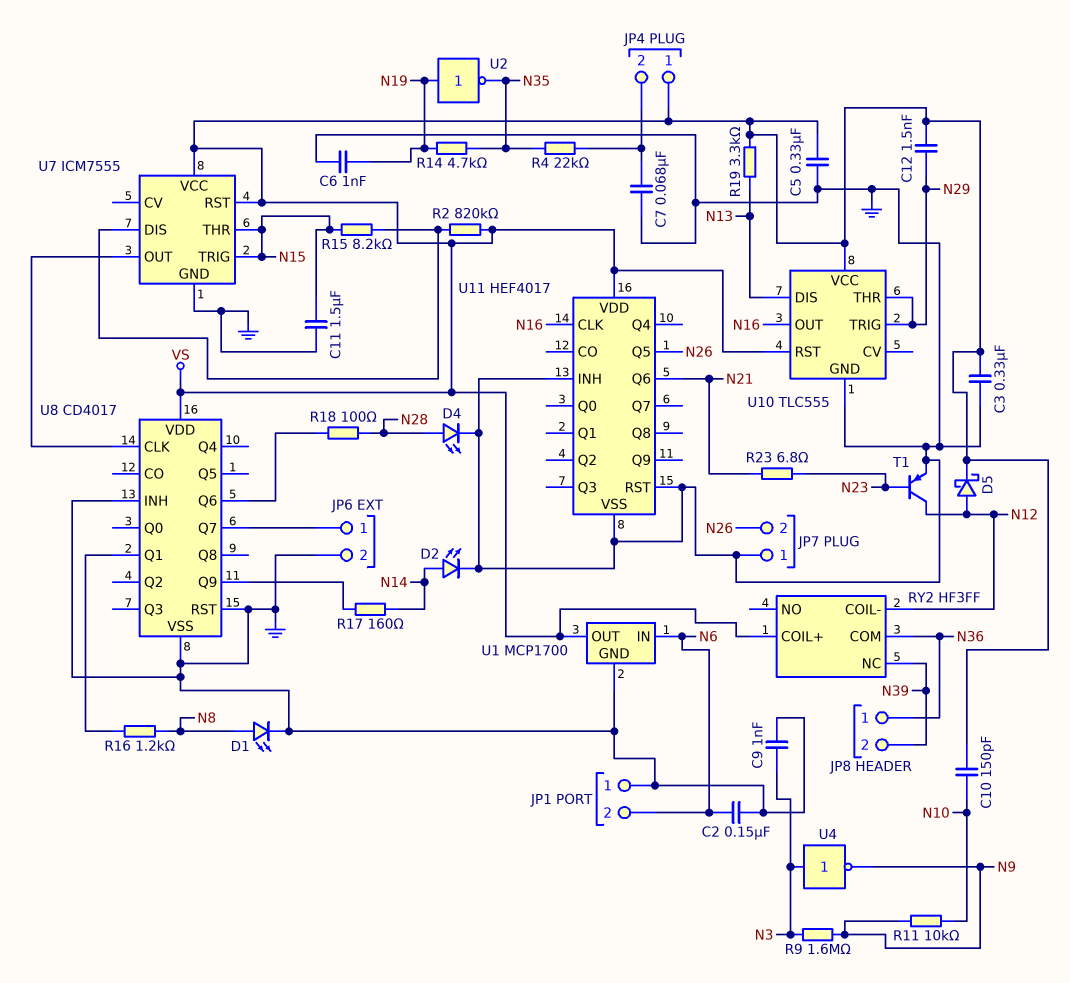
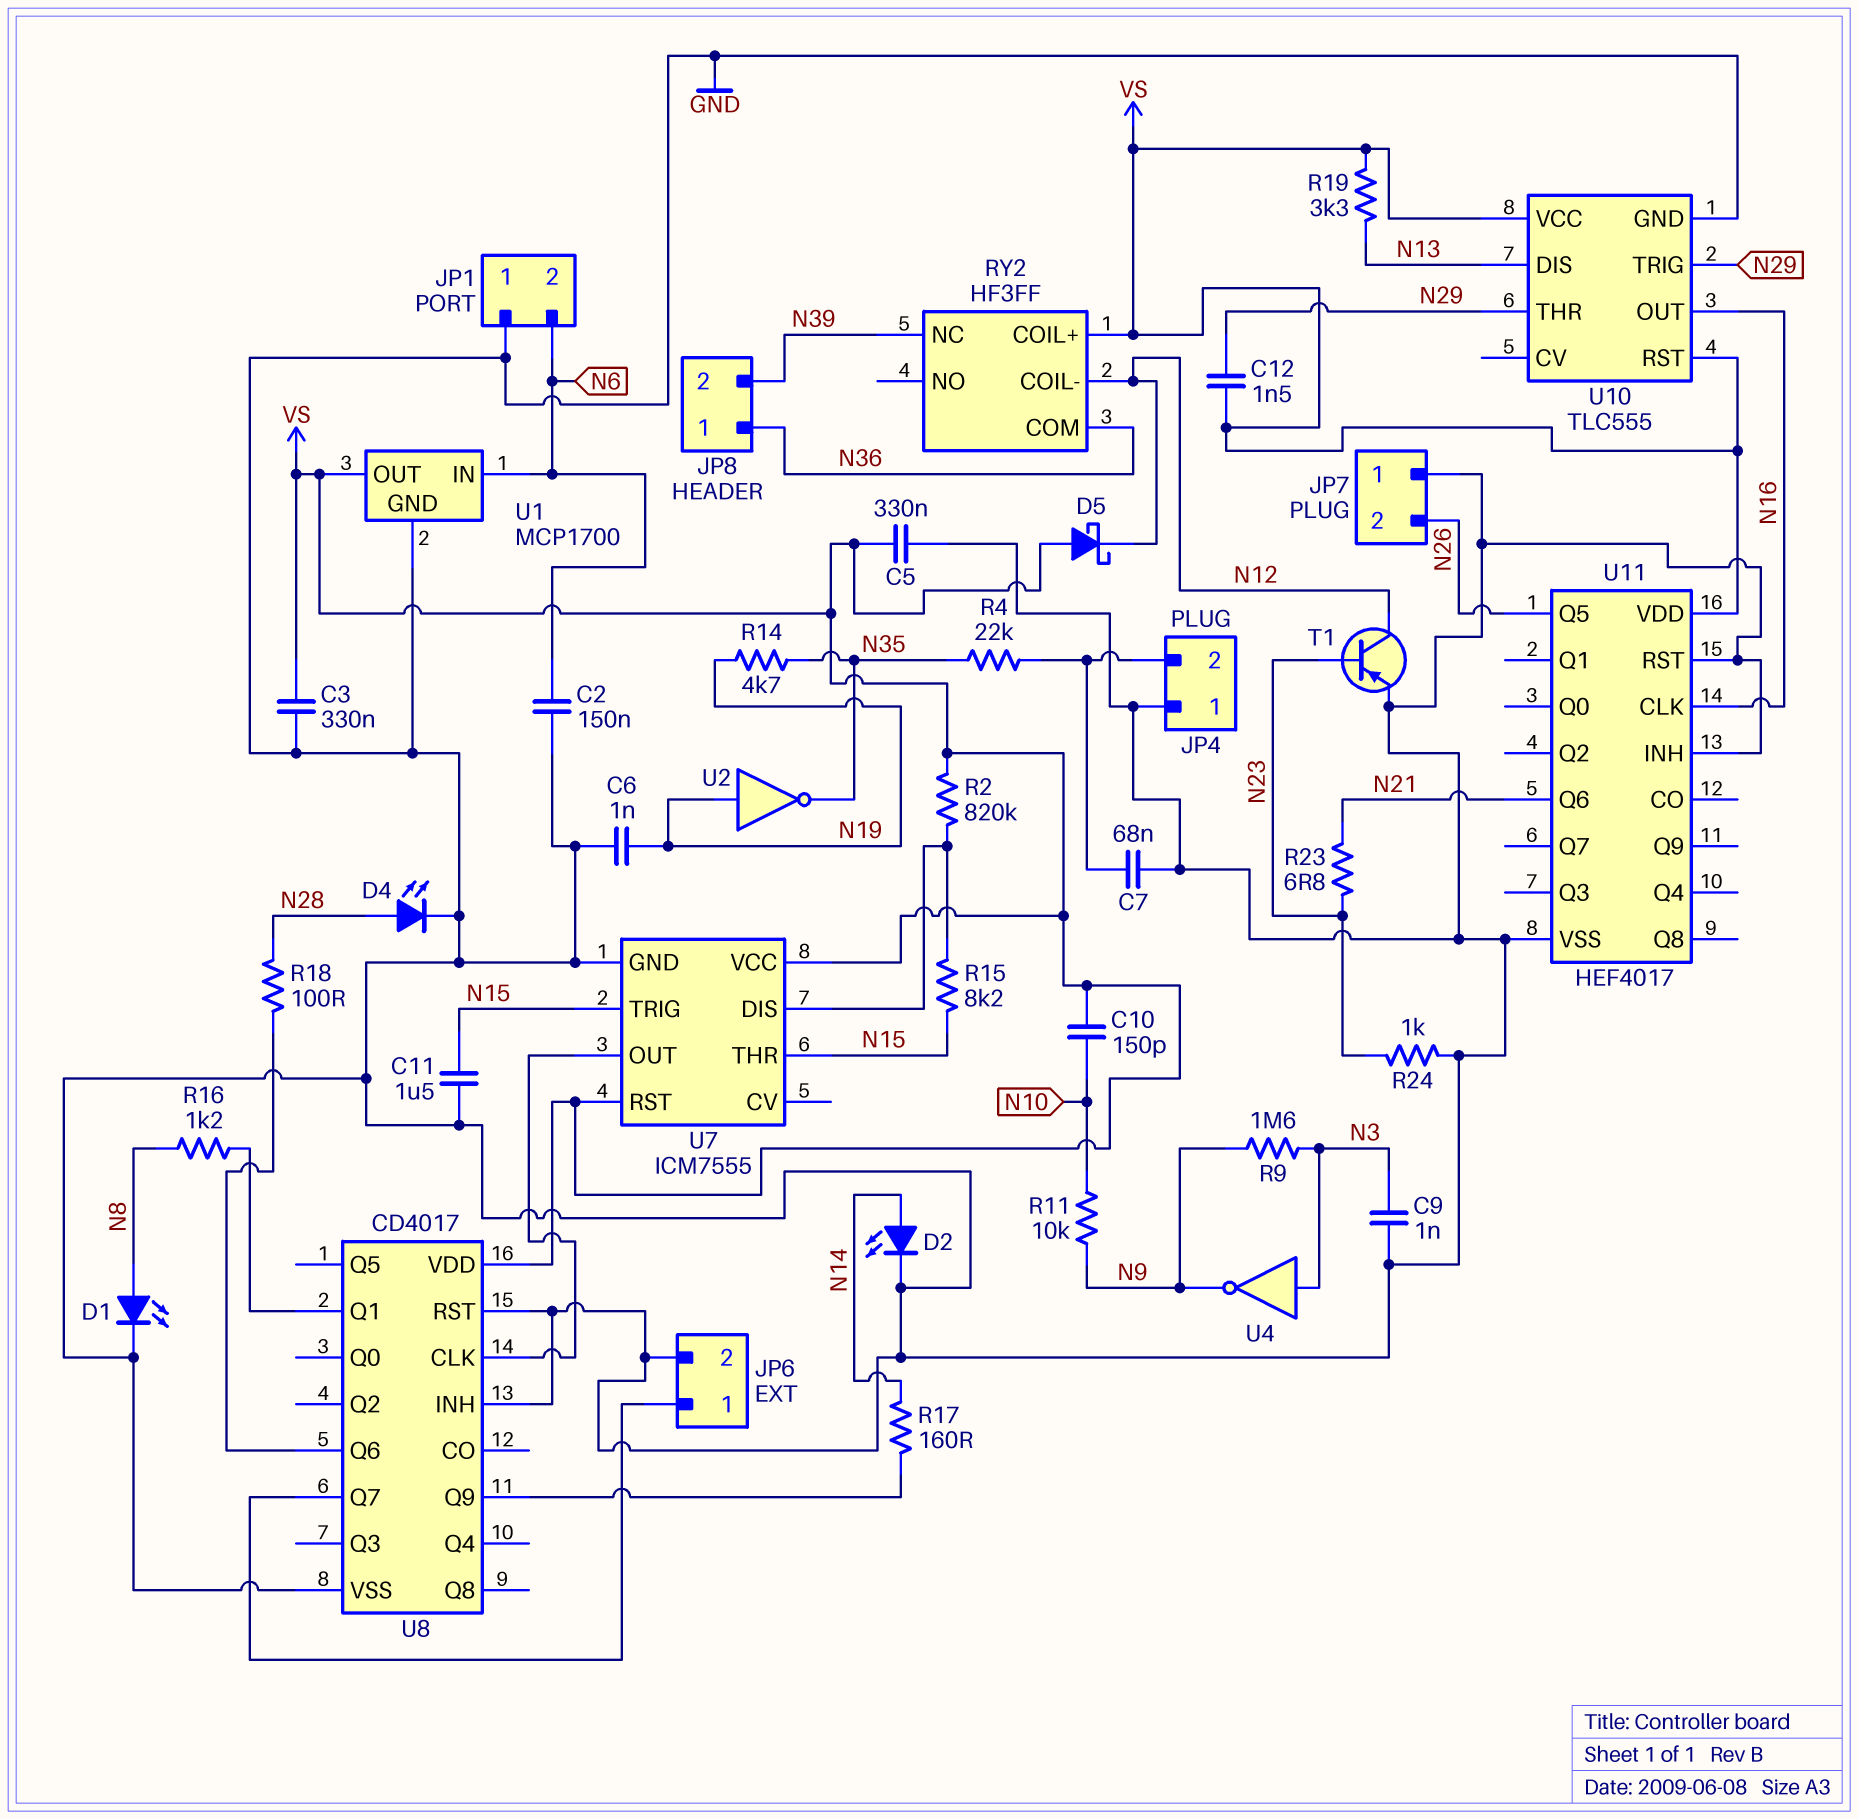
D5: schottky (A N12, K VS) -> schottky (A VS, K N12)
JP4 pin 1: VS -> GND
R24: none -> 1k (GND, N23)

